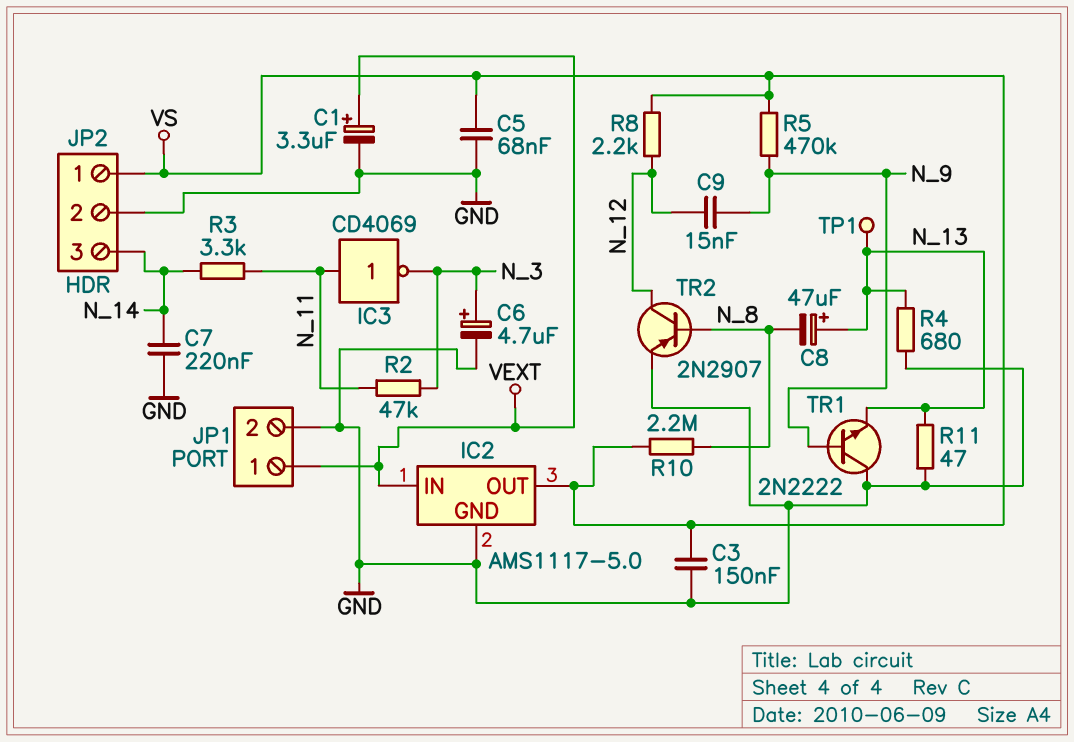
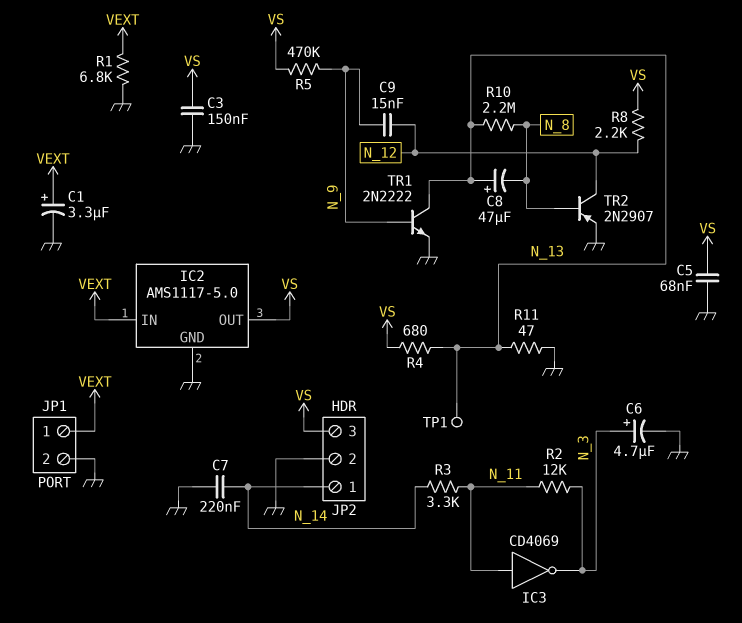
JP2 pin 1: VS -> N_14
JP2 pin 3: N_14 -> VS
R1: none -> 6.8k (GND, VEXT)
R2: 47k (N_3, N_11) -> 12k (N_3, N_11)
R4: 680 (GND, N_13) -> 680 (N_13, VS)
R10: 2.2M (N_8, VS) -> 2.2M (N_8, N_13)
TR1: NPN 2N2222 (B N_9, C GND, E N_13) -> NPN 2N2222 (B N_9, C N_13, E GND)

